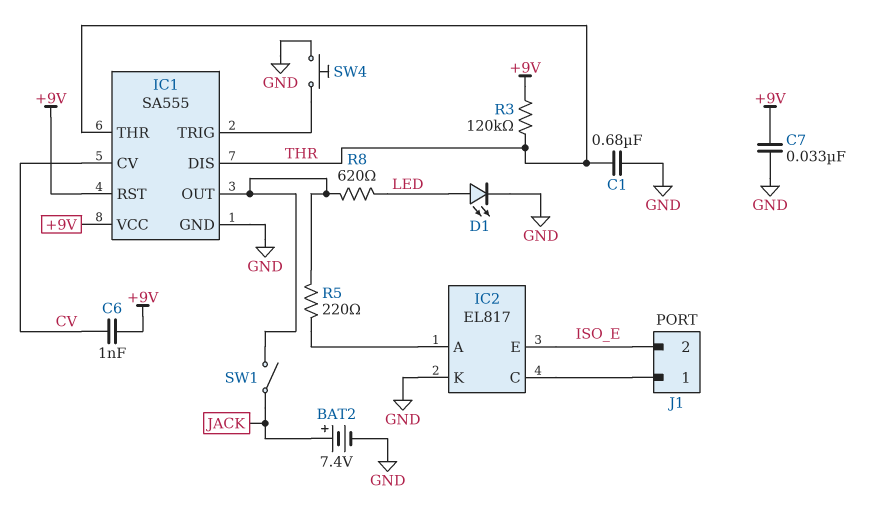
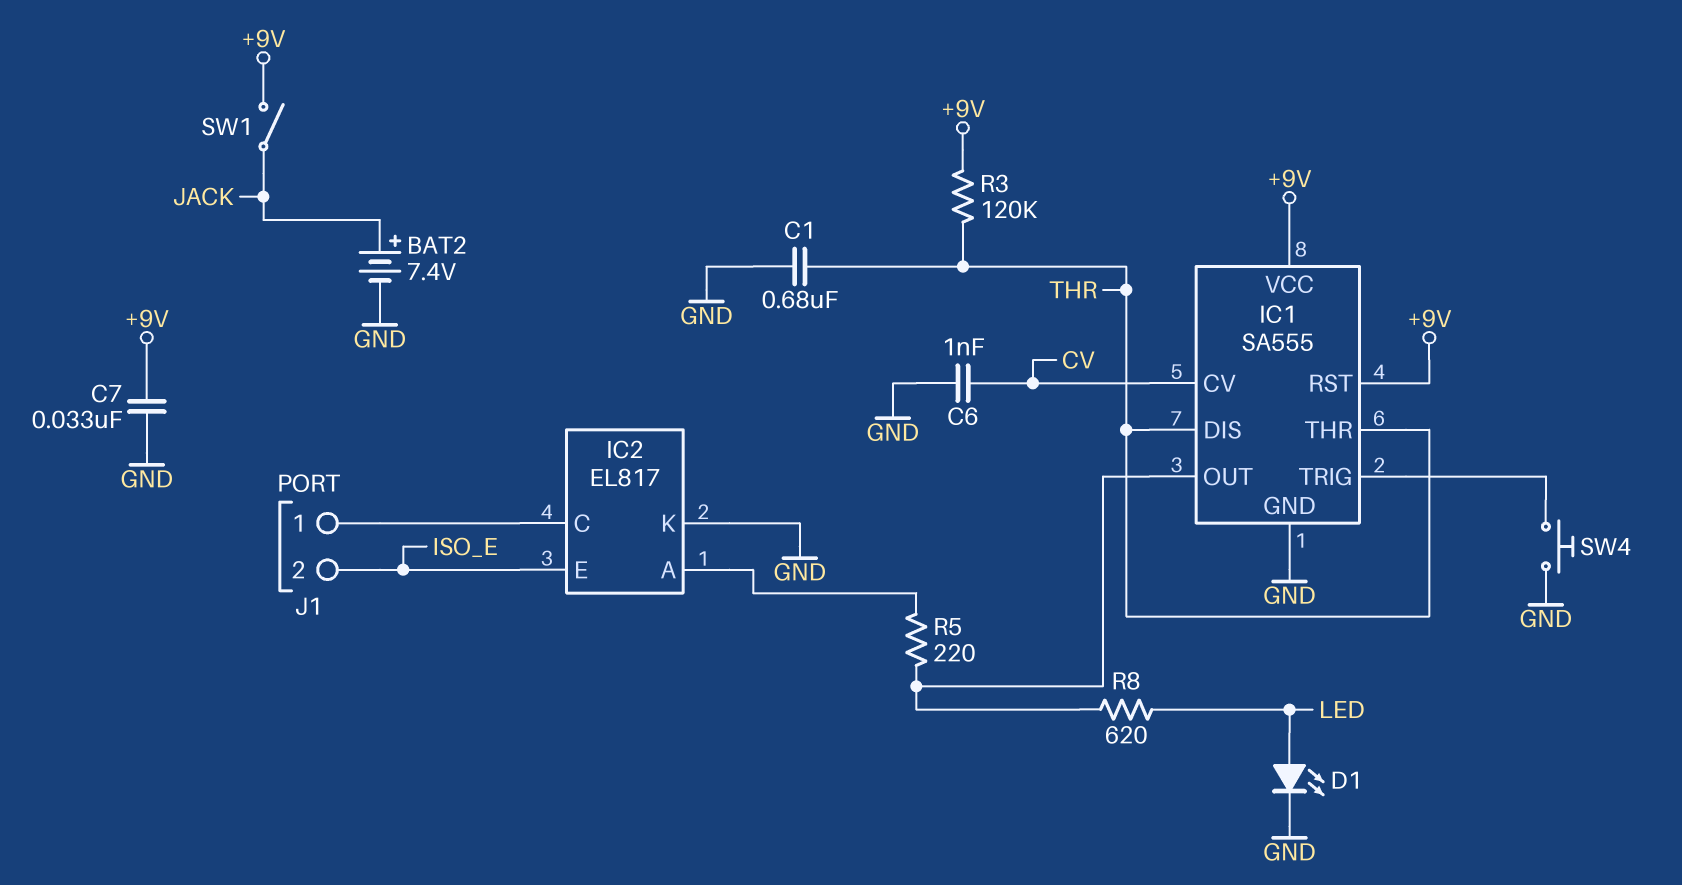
C6: 1nF (+9V, CV) -> 1nF (CV, GND)
SW1: switch (IC1/OUT, JACK) -> switch (+9V, JACK)

